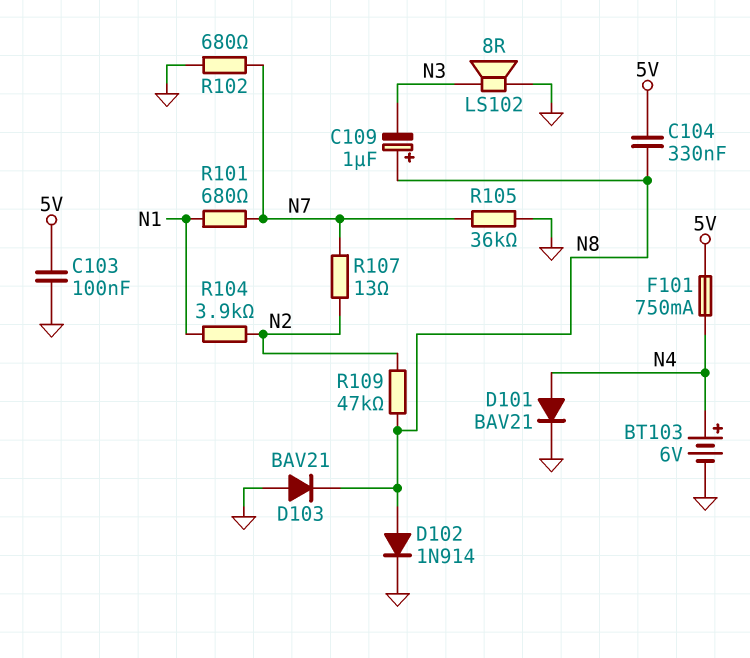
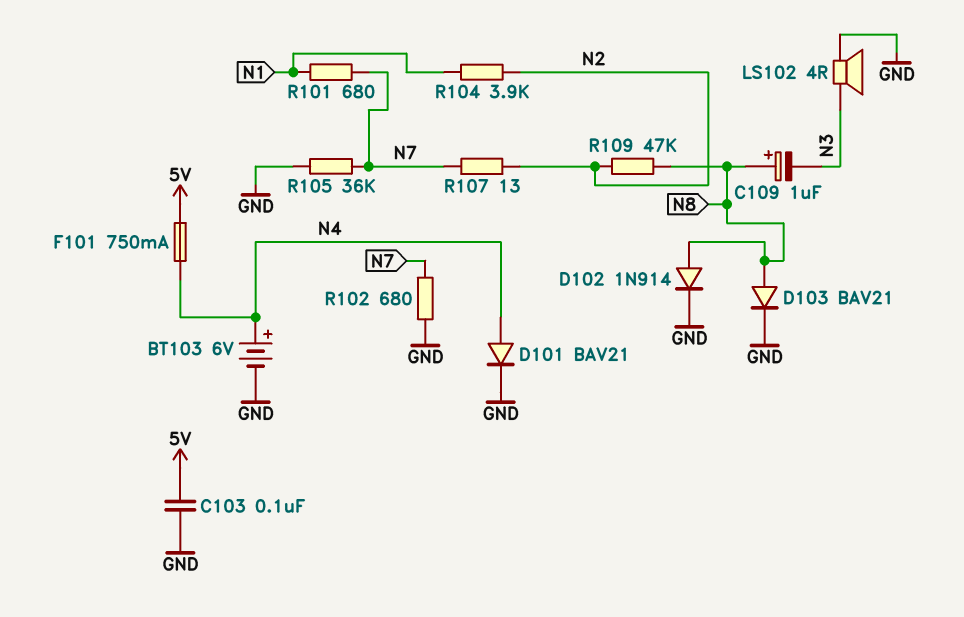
C104: 330nF (5V, N8) -> none
D103: diode BAV21 (A GND, K N8) -> diode BAV21 (A N8, K GND)
LS102: speaker 8R (GND, N3) -> speaker 4R (GND, N3)

